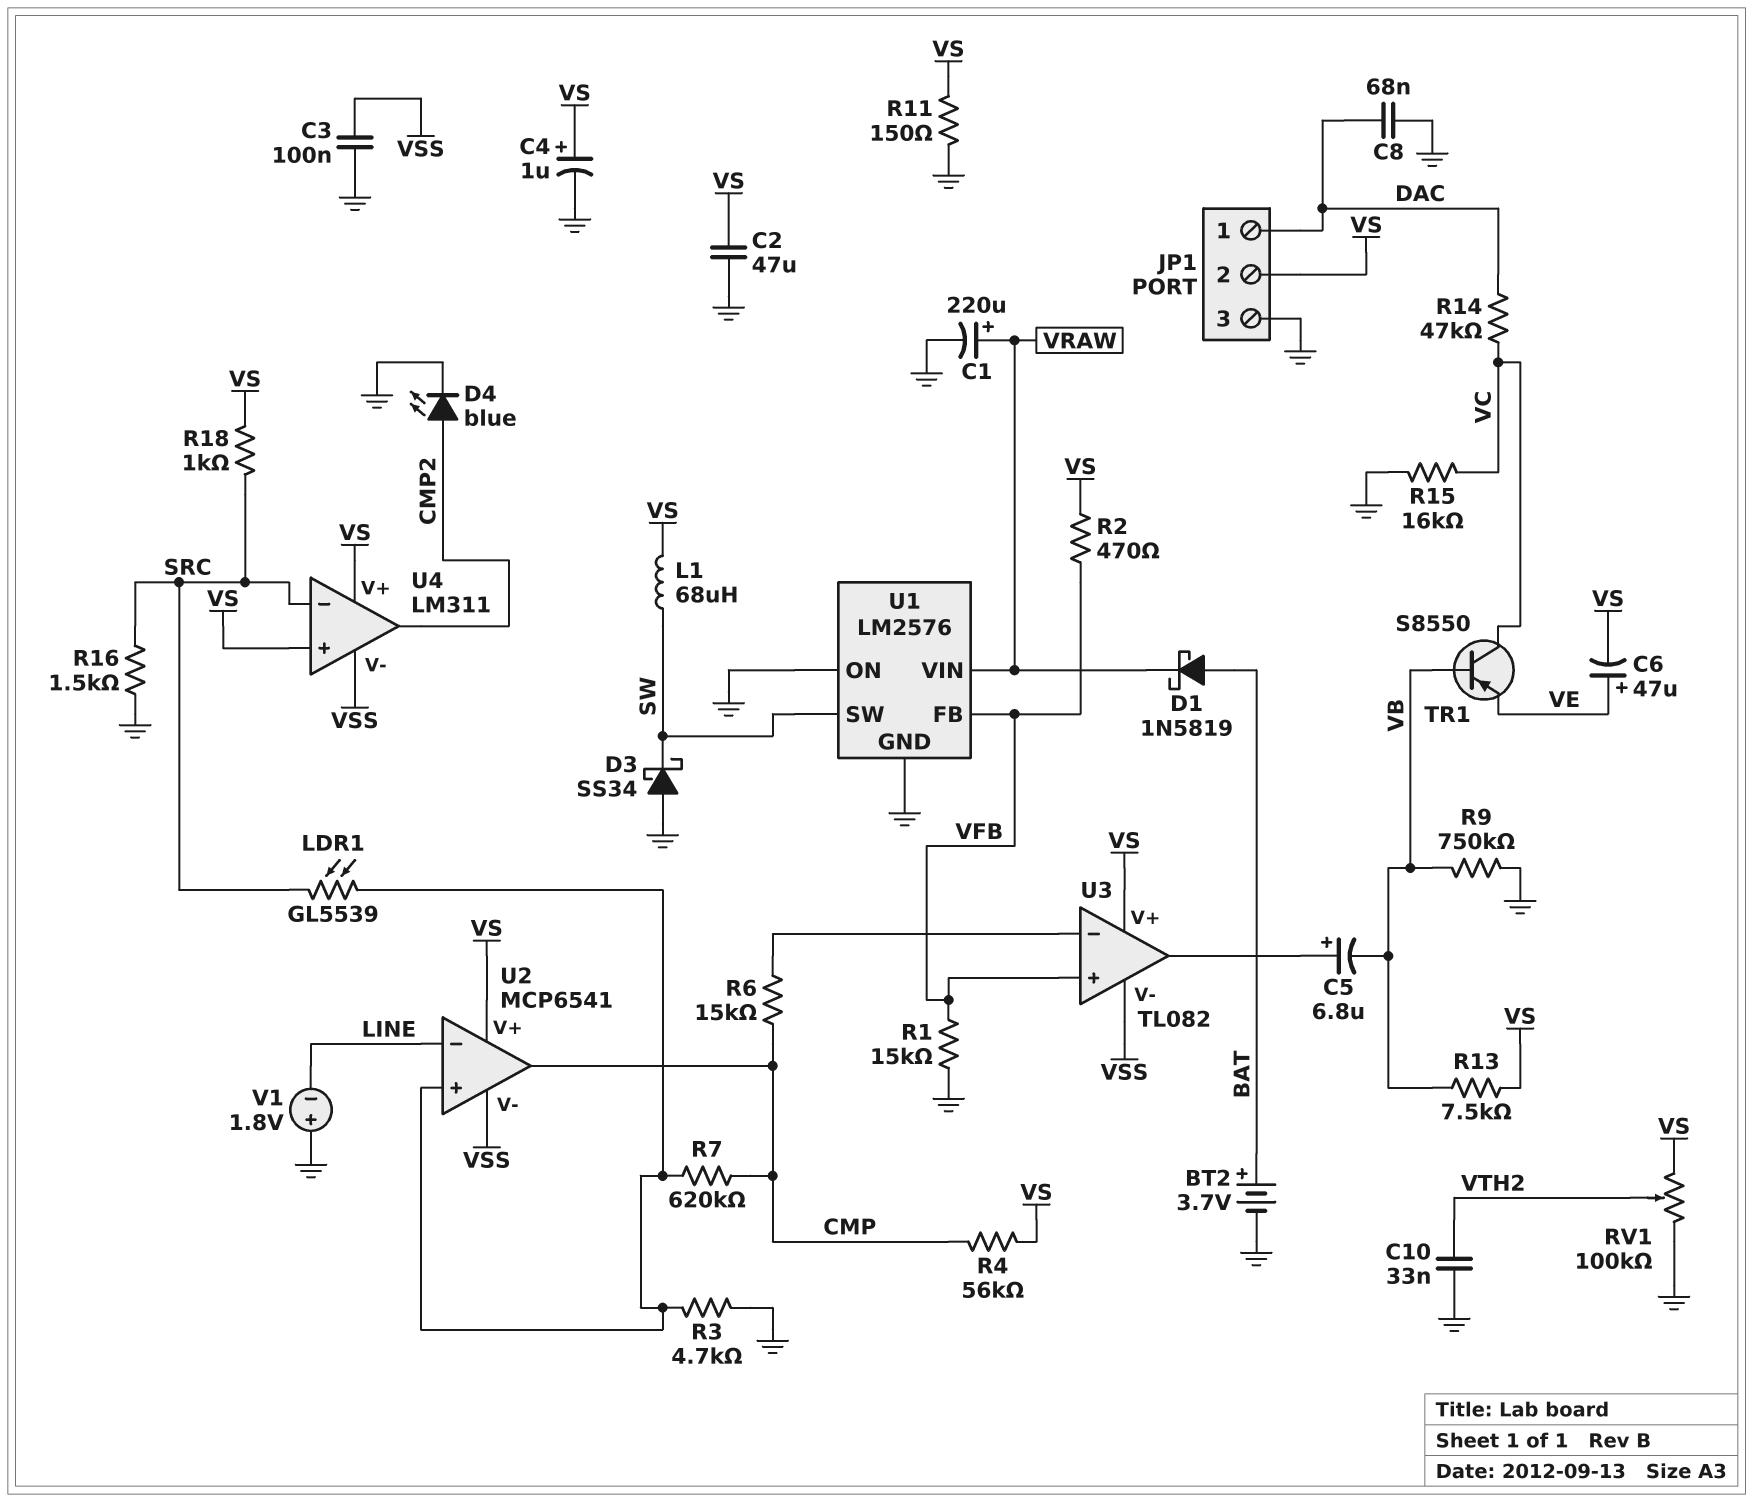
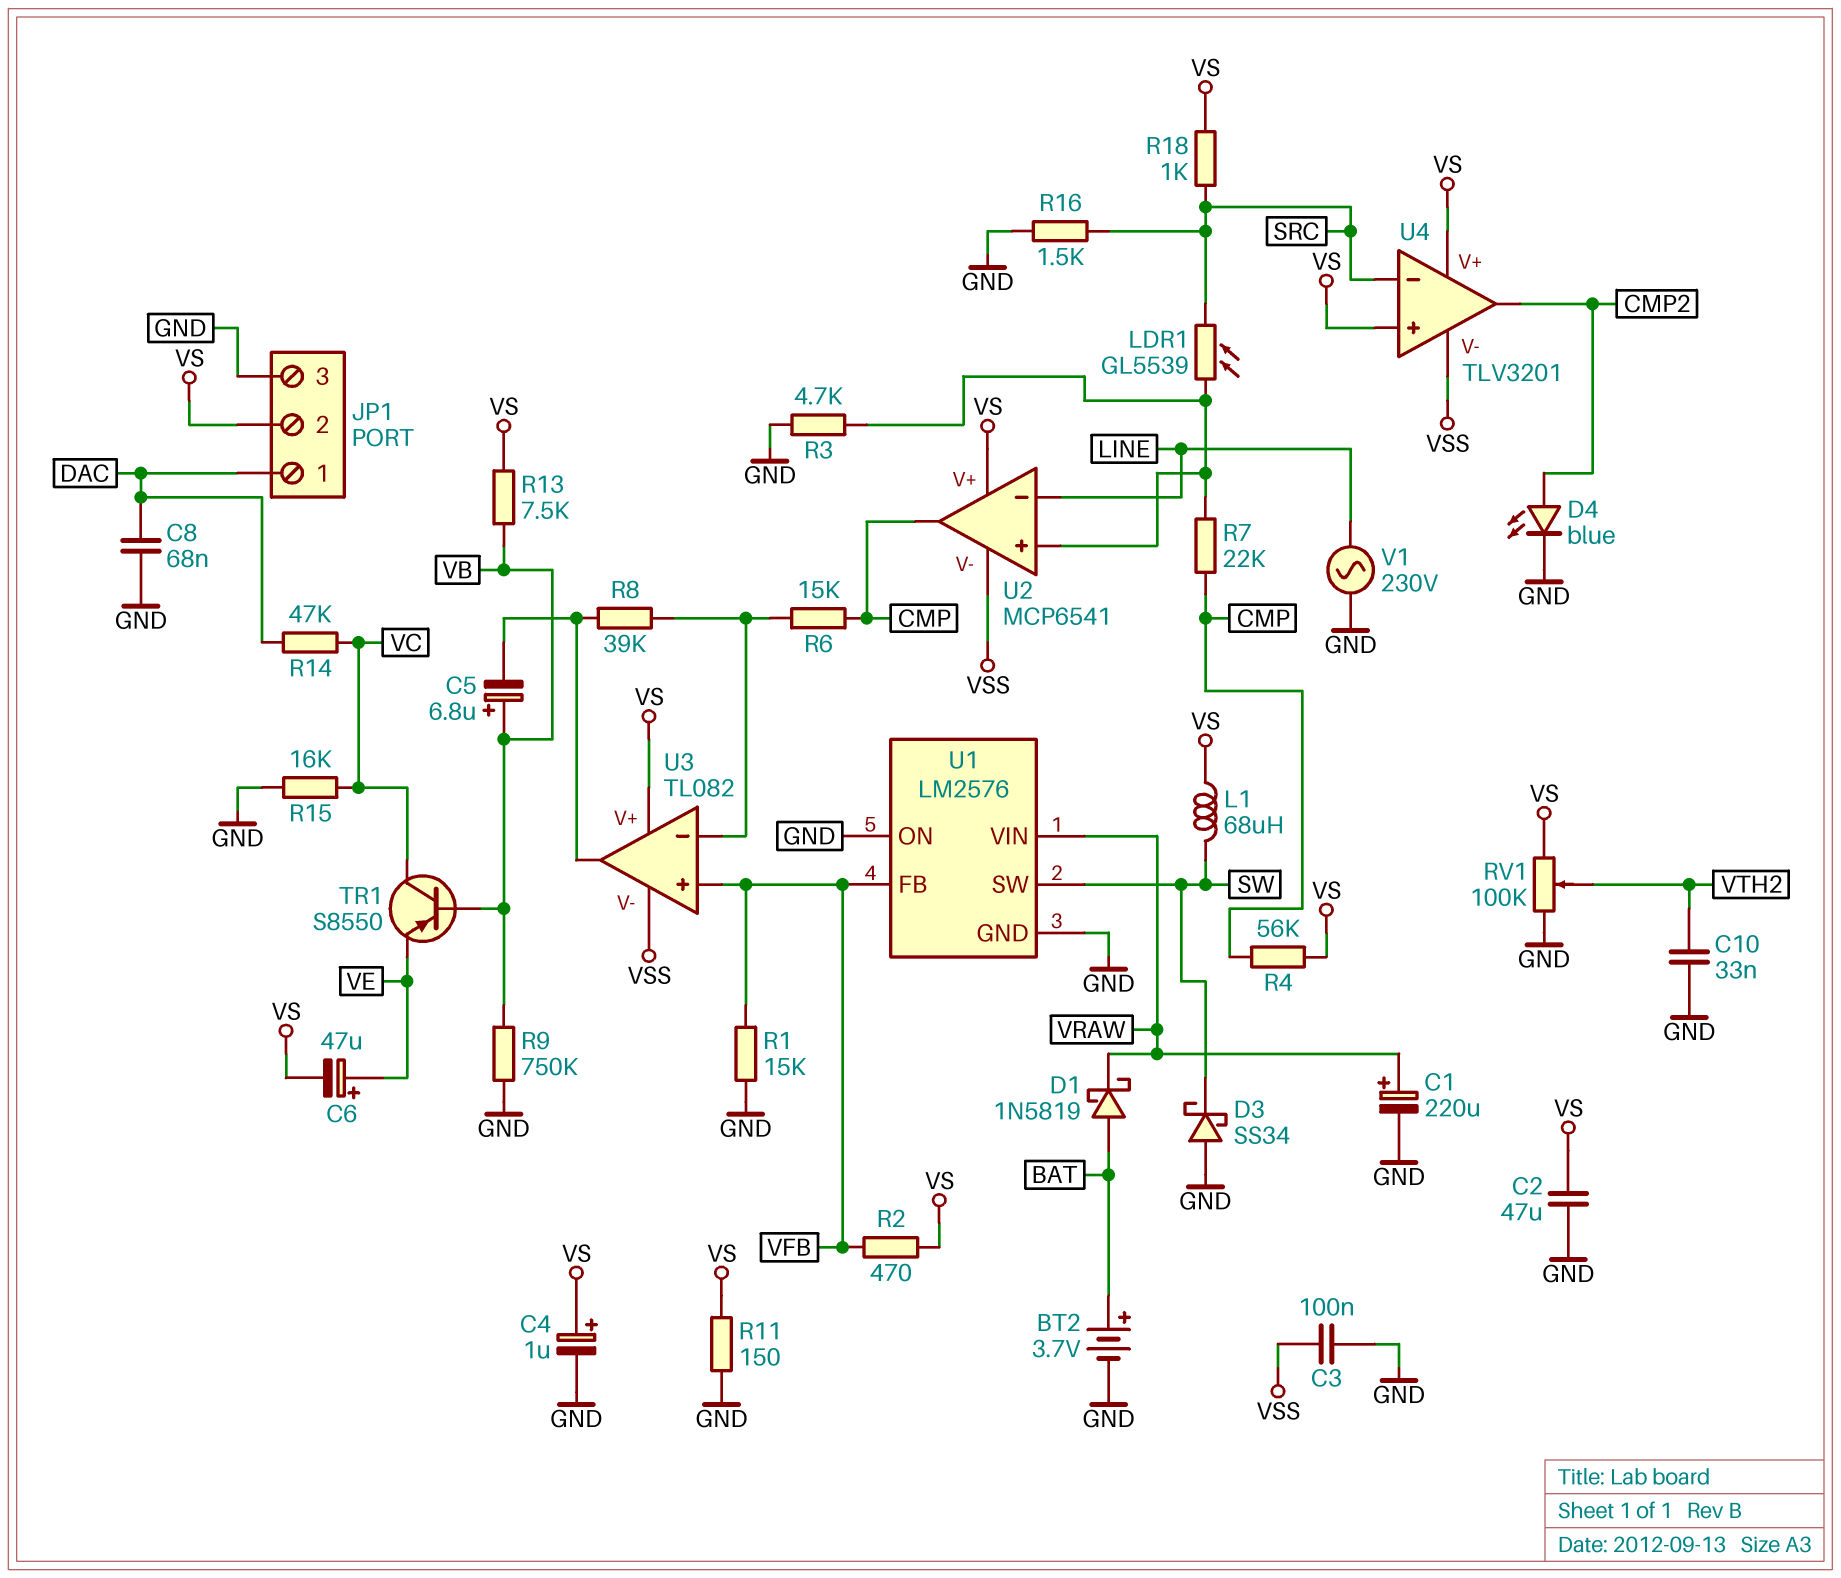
C5: 6.8uF (plus U3/out, minus VB) -> 6.8uF (plus VB, minus U3/out)
R7: 620k (CMP, U2/in+) -> 22k (CMP, U2/in+)
R8: none -> 39k (U3/in-, U3/out)
U4: LM311 -> TLV3201
V1: 1.8V (plus GND, minus LINE) -> AC 230V (GND, LINE)

